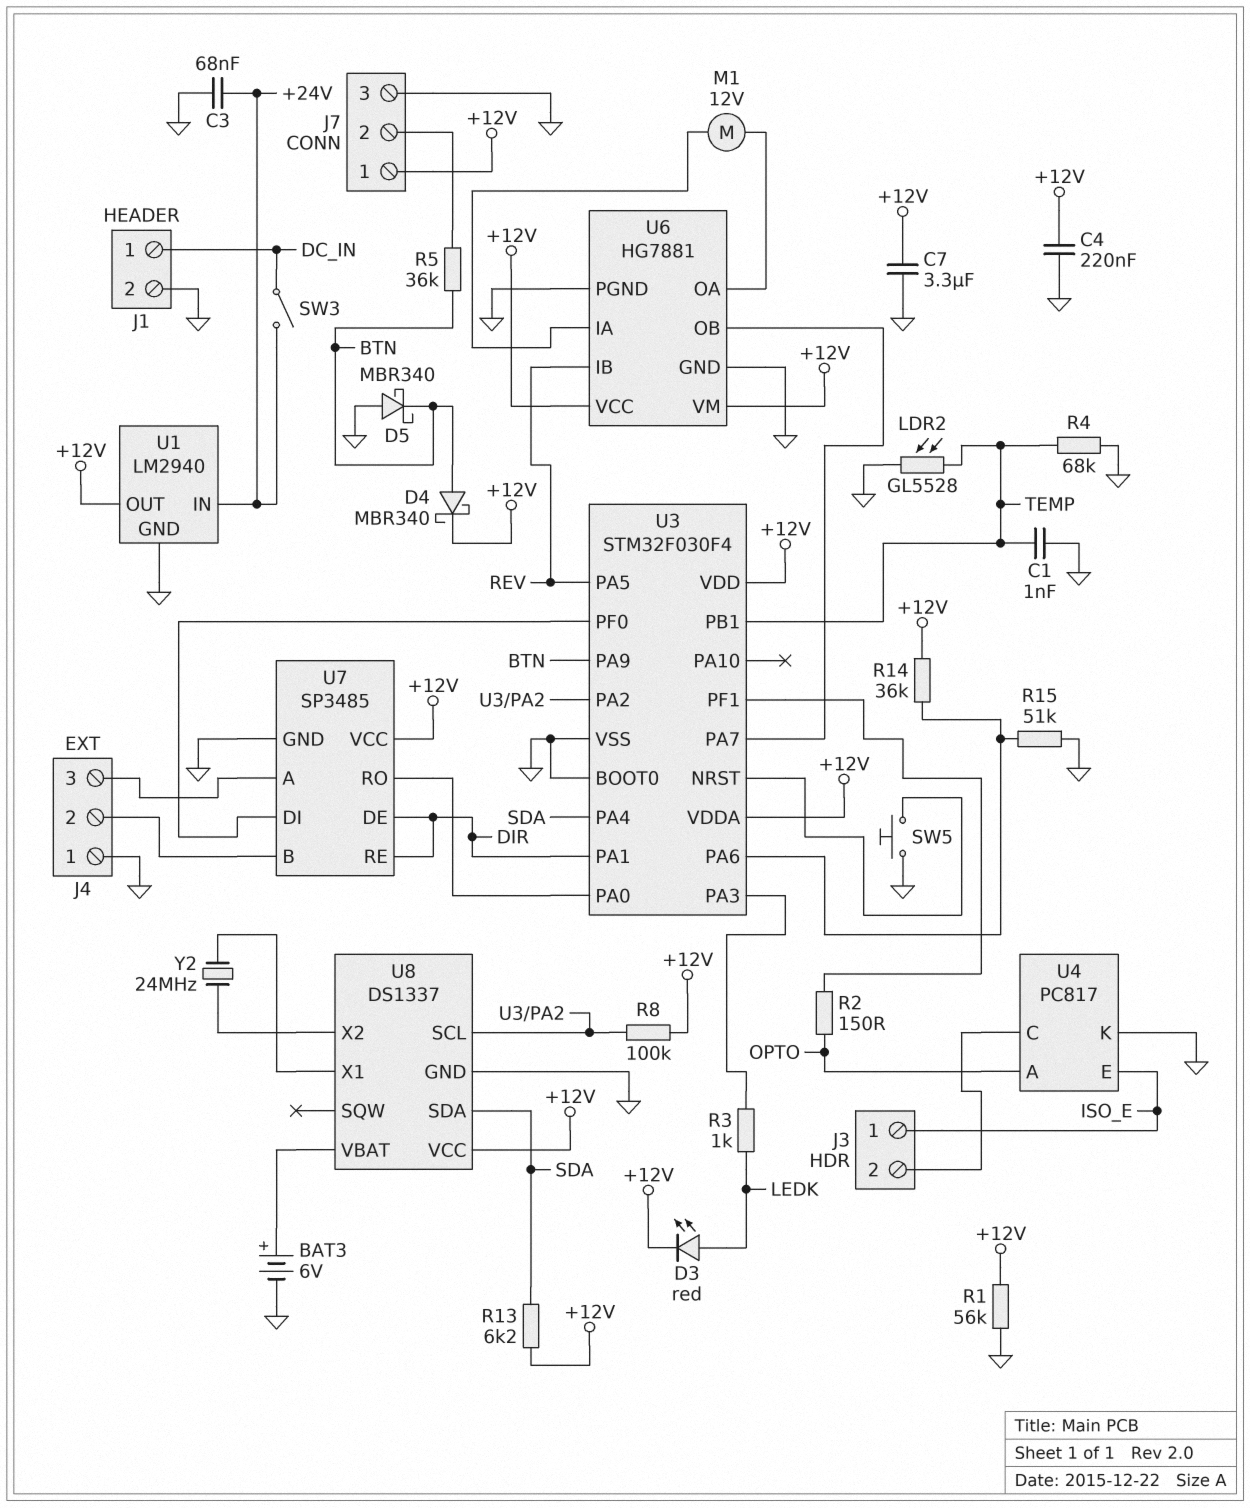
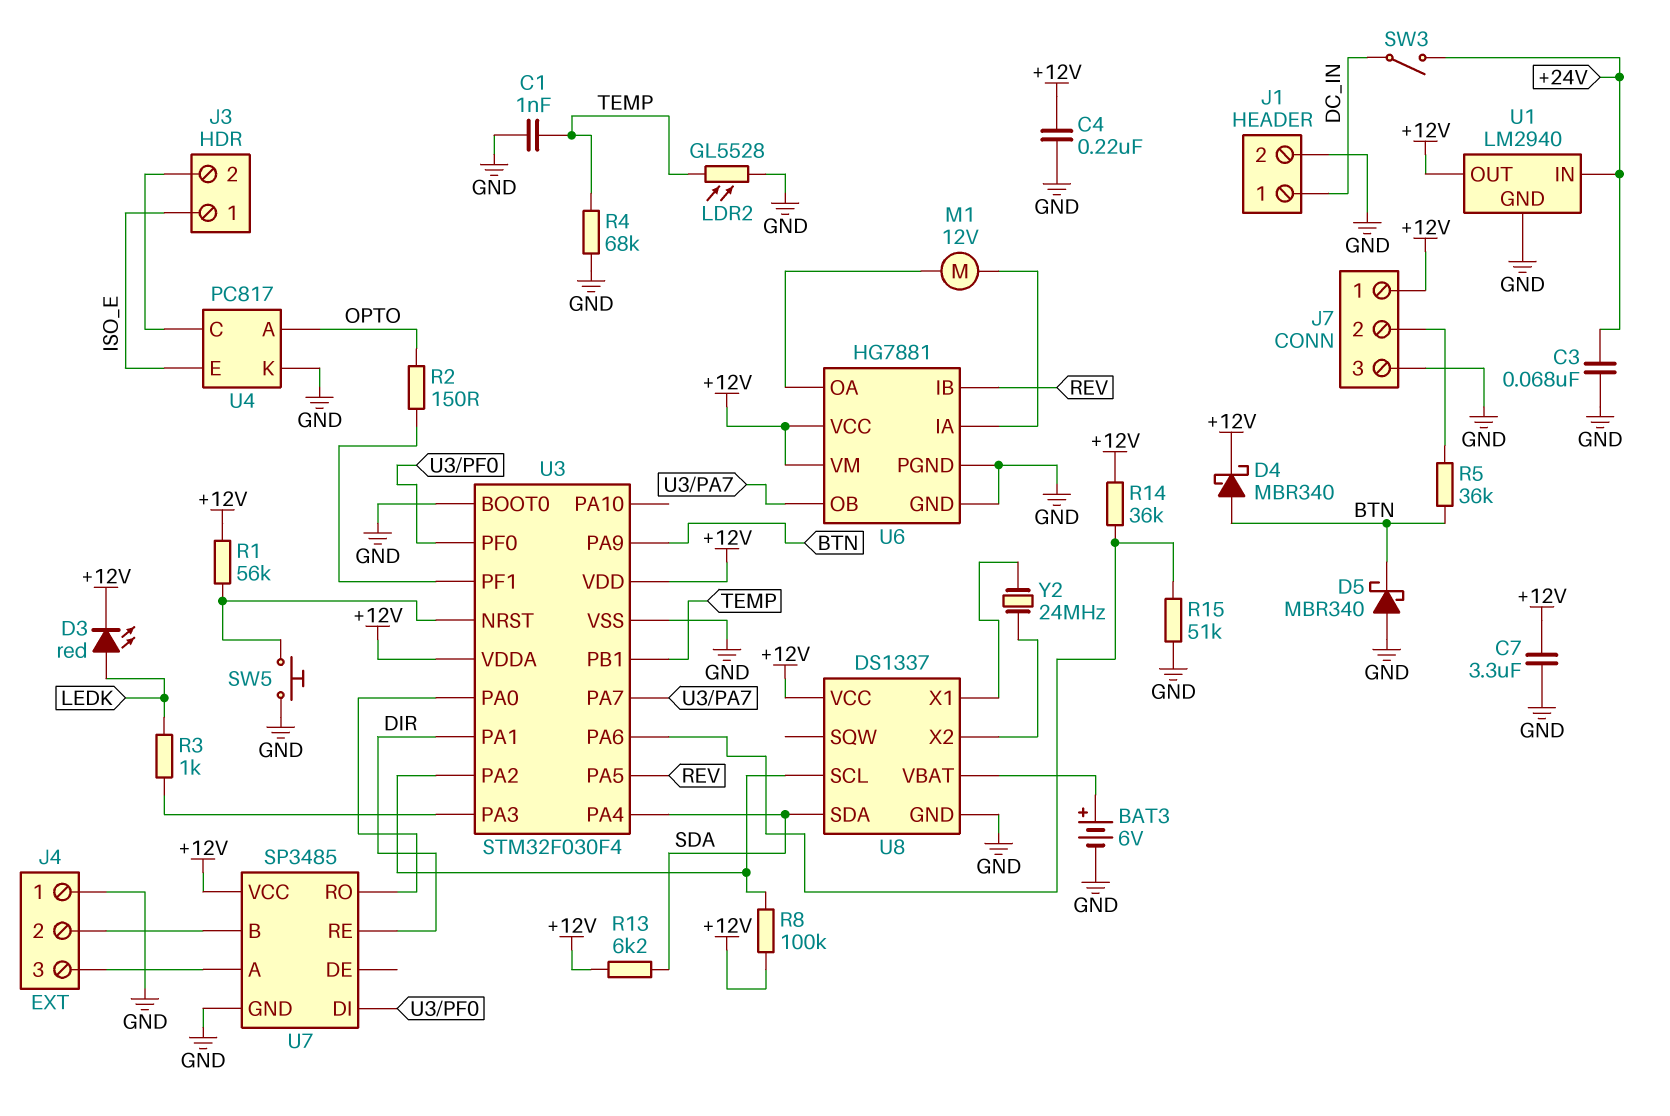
R1: 56k (+12V, GND) -> 56k (+12V, U3/NRST)
U7 pin DE: DIR -> none

